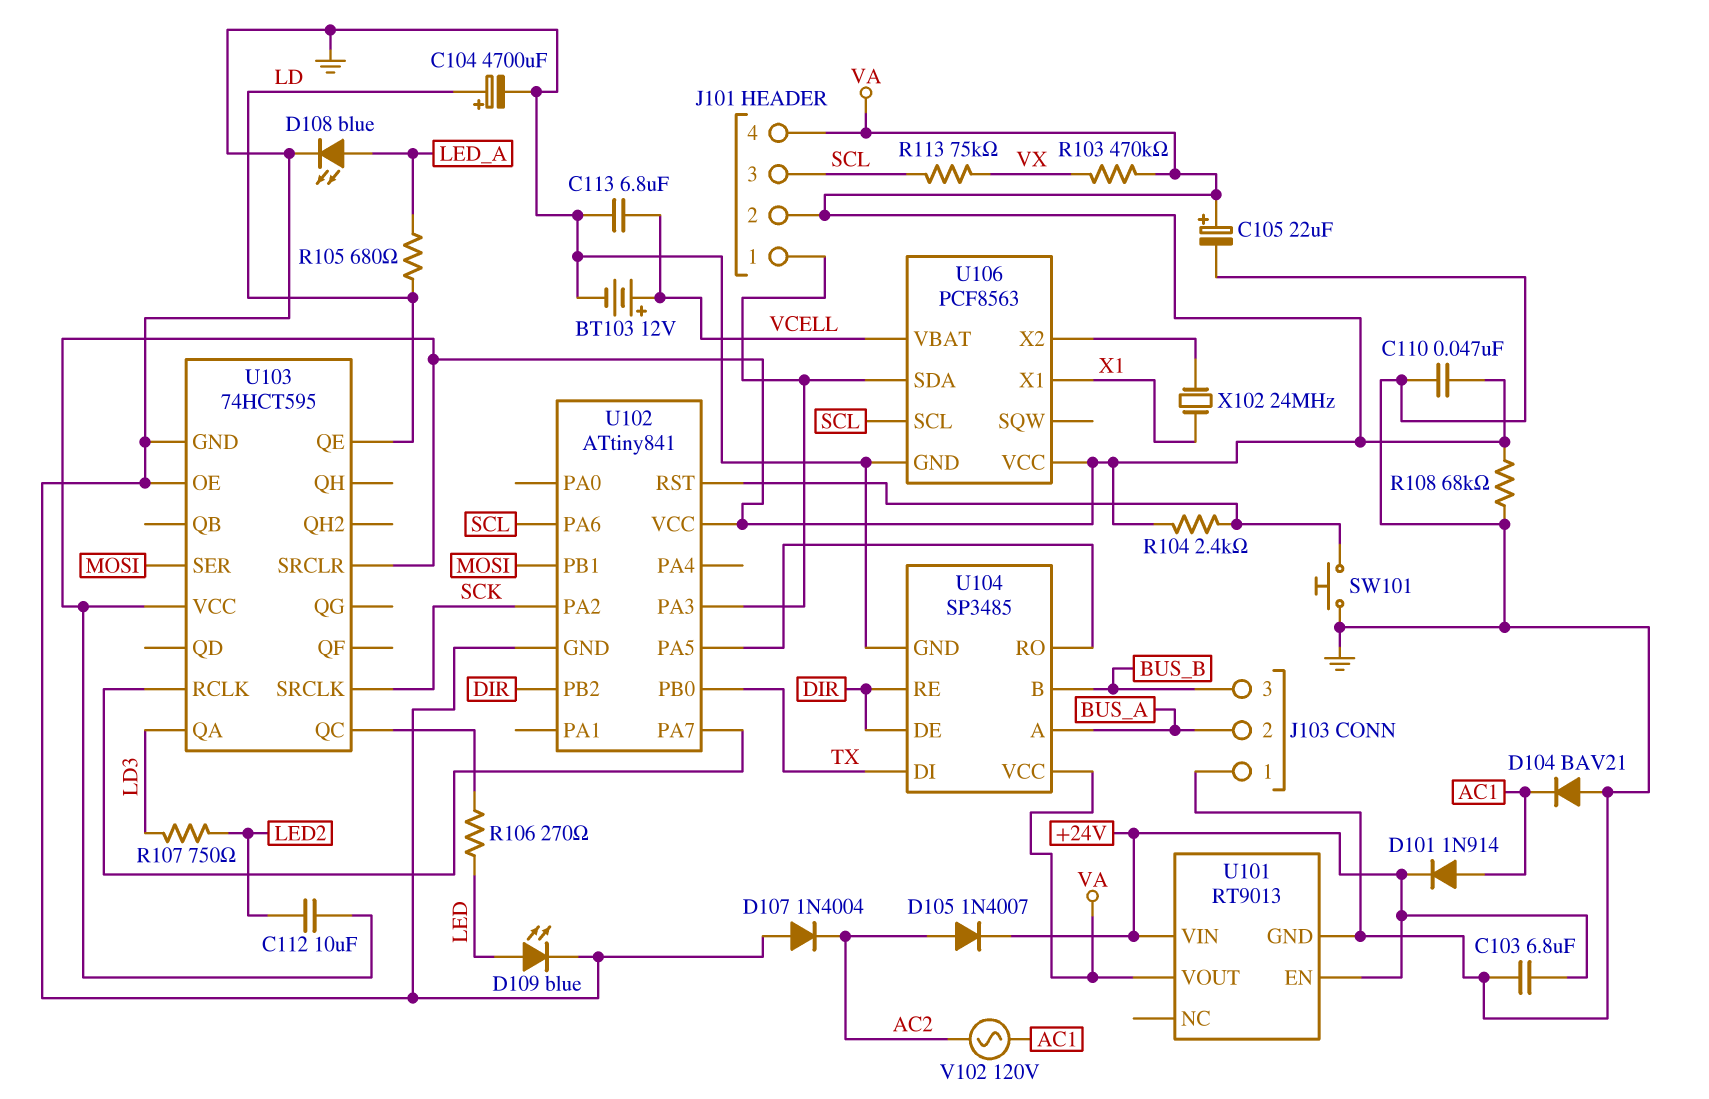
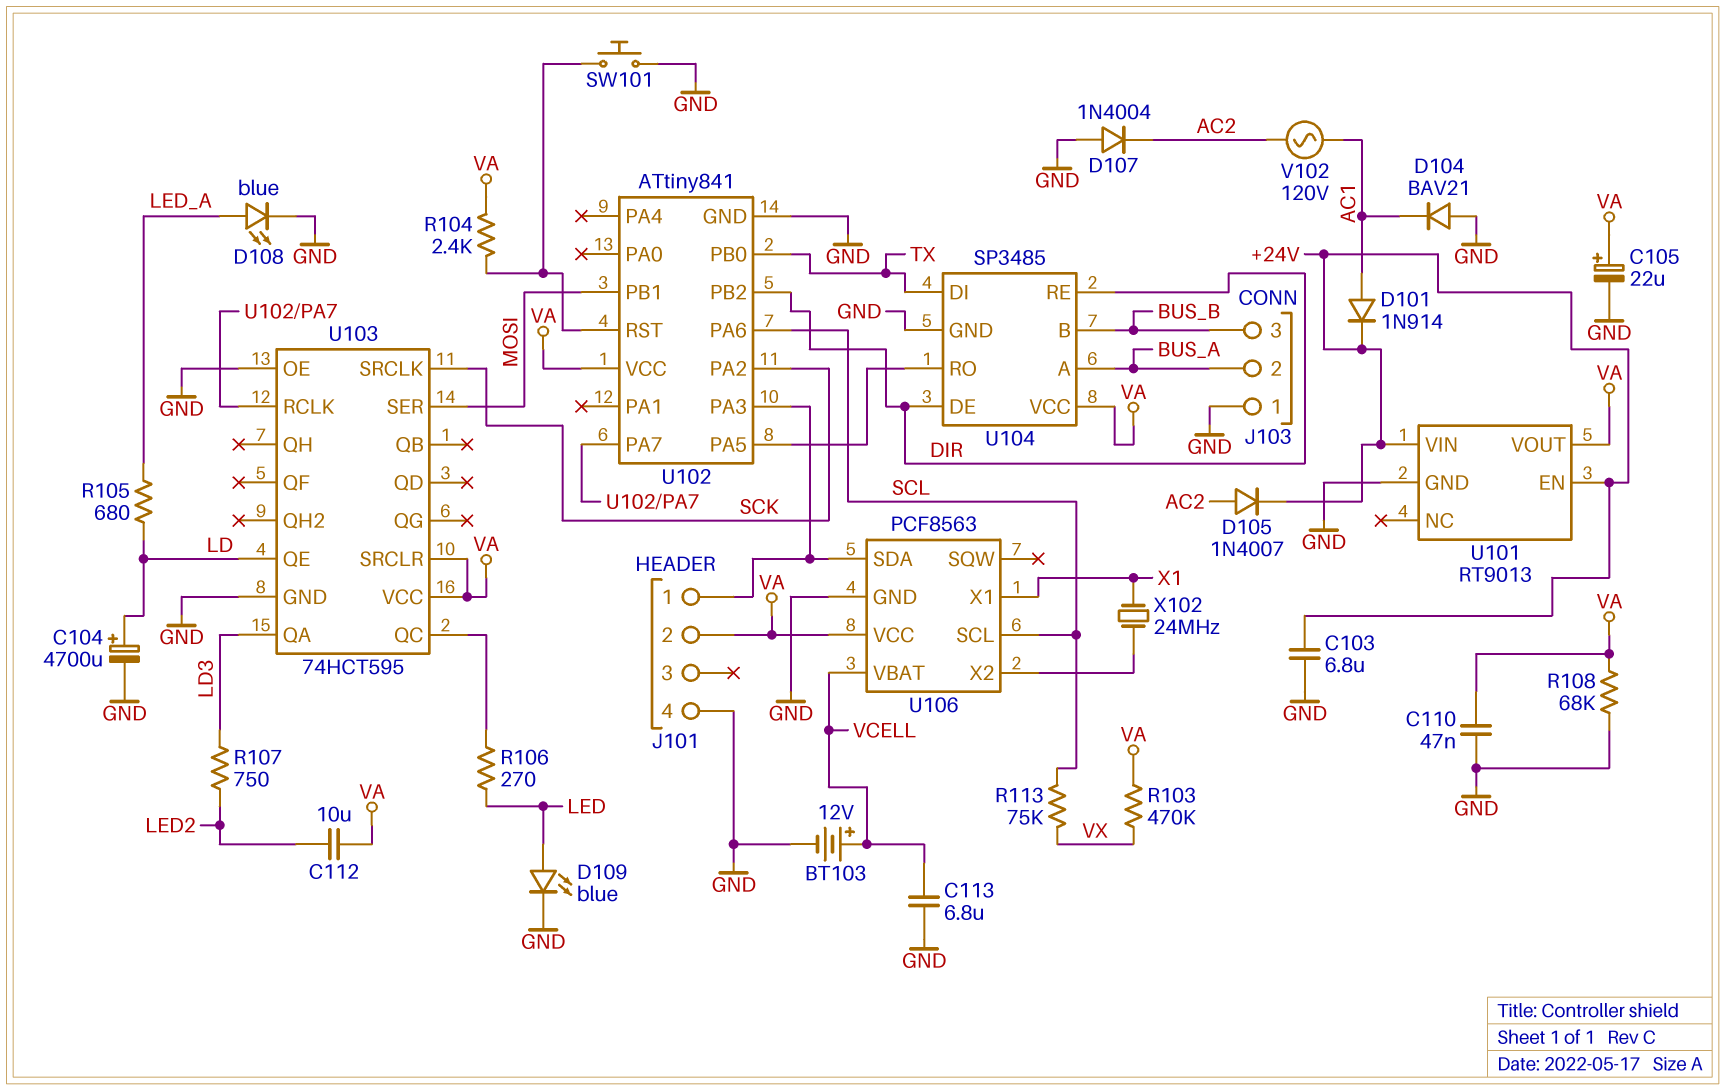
J101 pin 3: SCL -> none
J101 pin 4: VA -> GND

